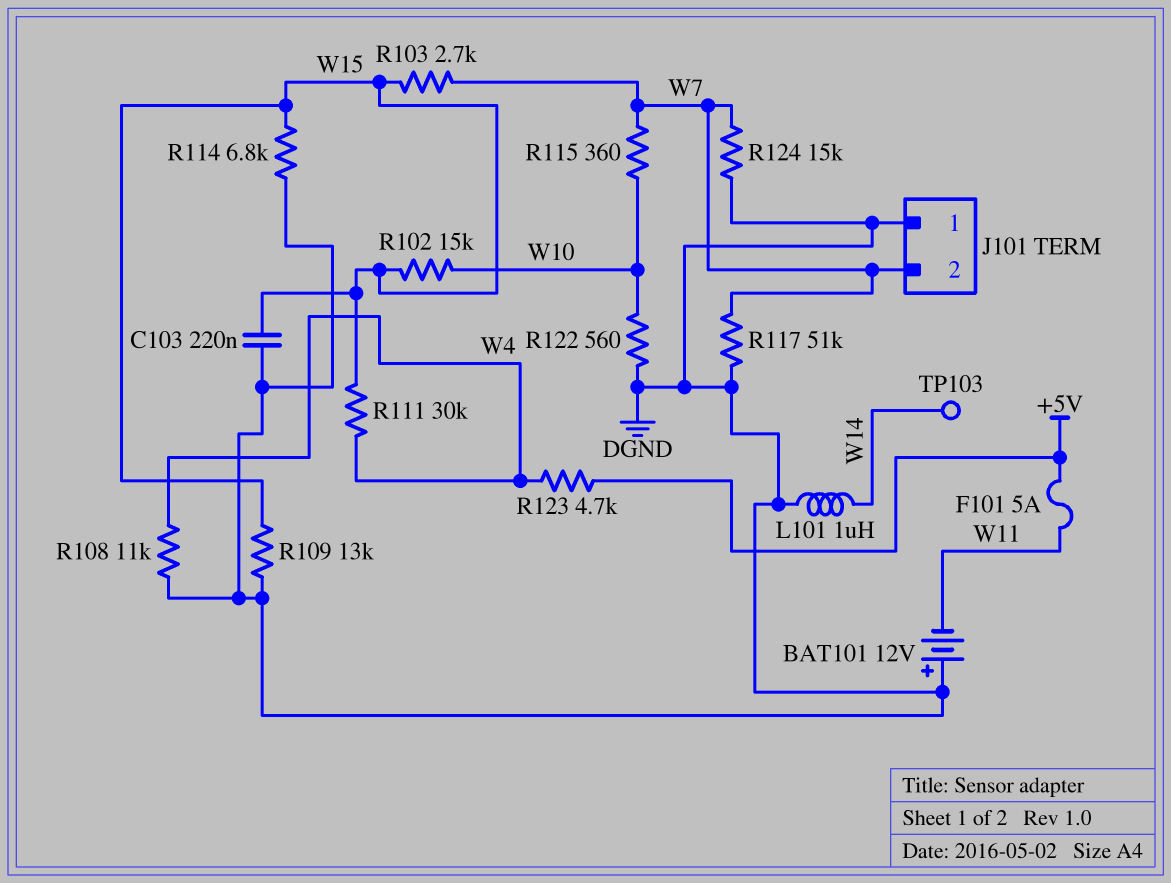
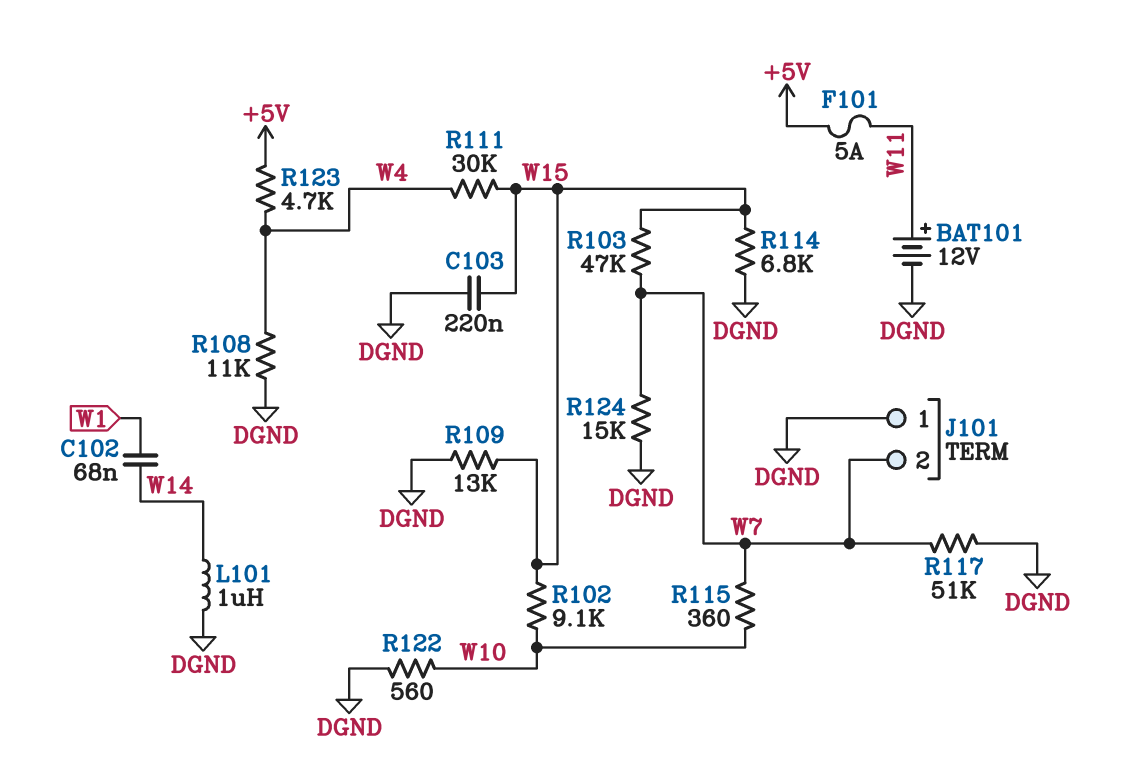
BAT101: 12V (plus DGND, minus W11) -> 12V (plus W11, minus DGND)
C102: none -> 68nF (W1, W14)
R102: 15k (W10, W15) -> 9.1k (W10, W15)
R103: 2.7k (W7, W15) -> 47k (W7, W15)
TP103: test point (W14) -> none

